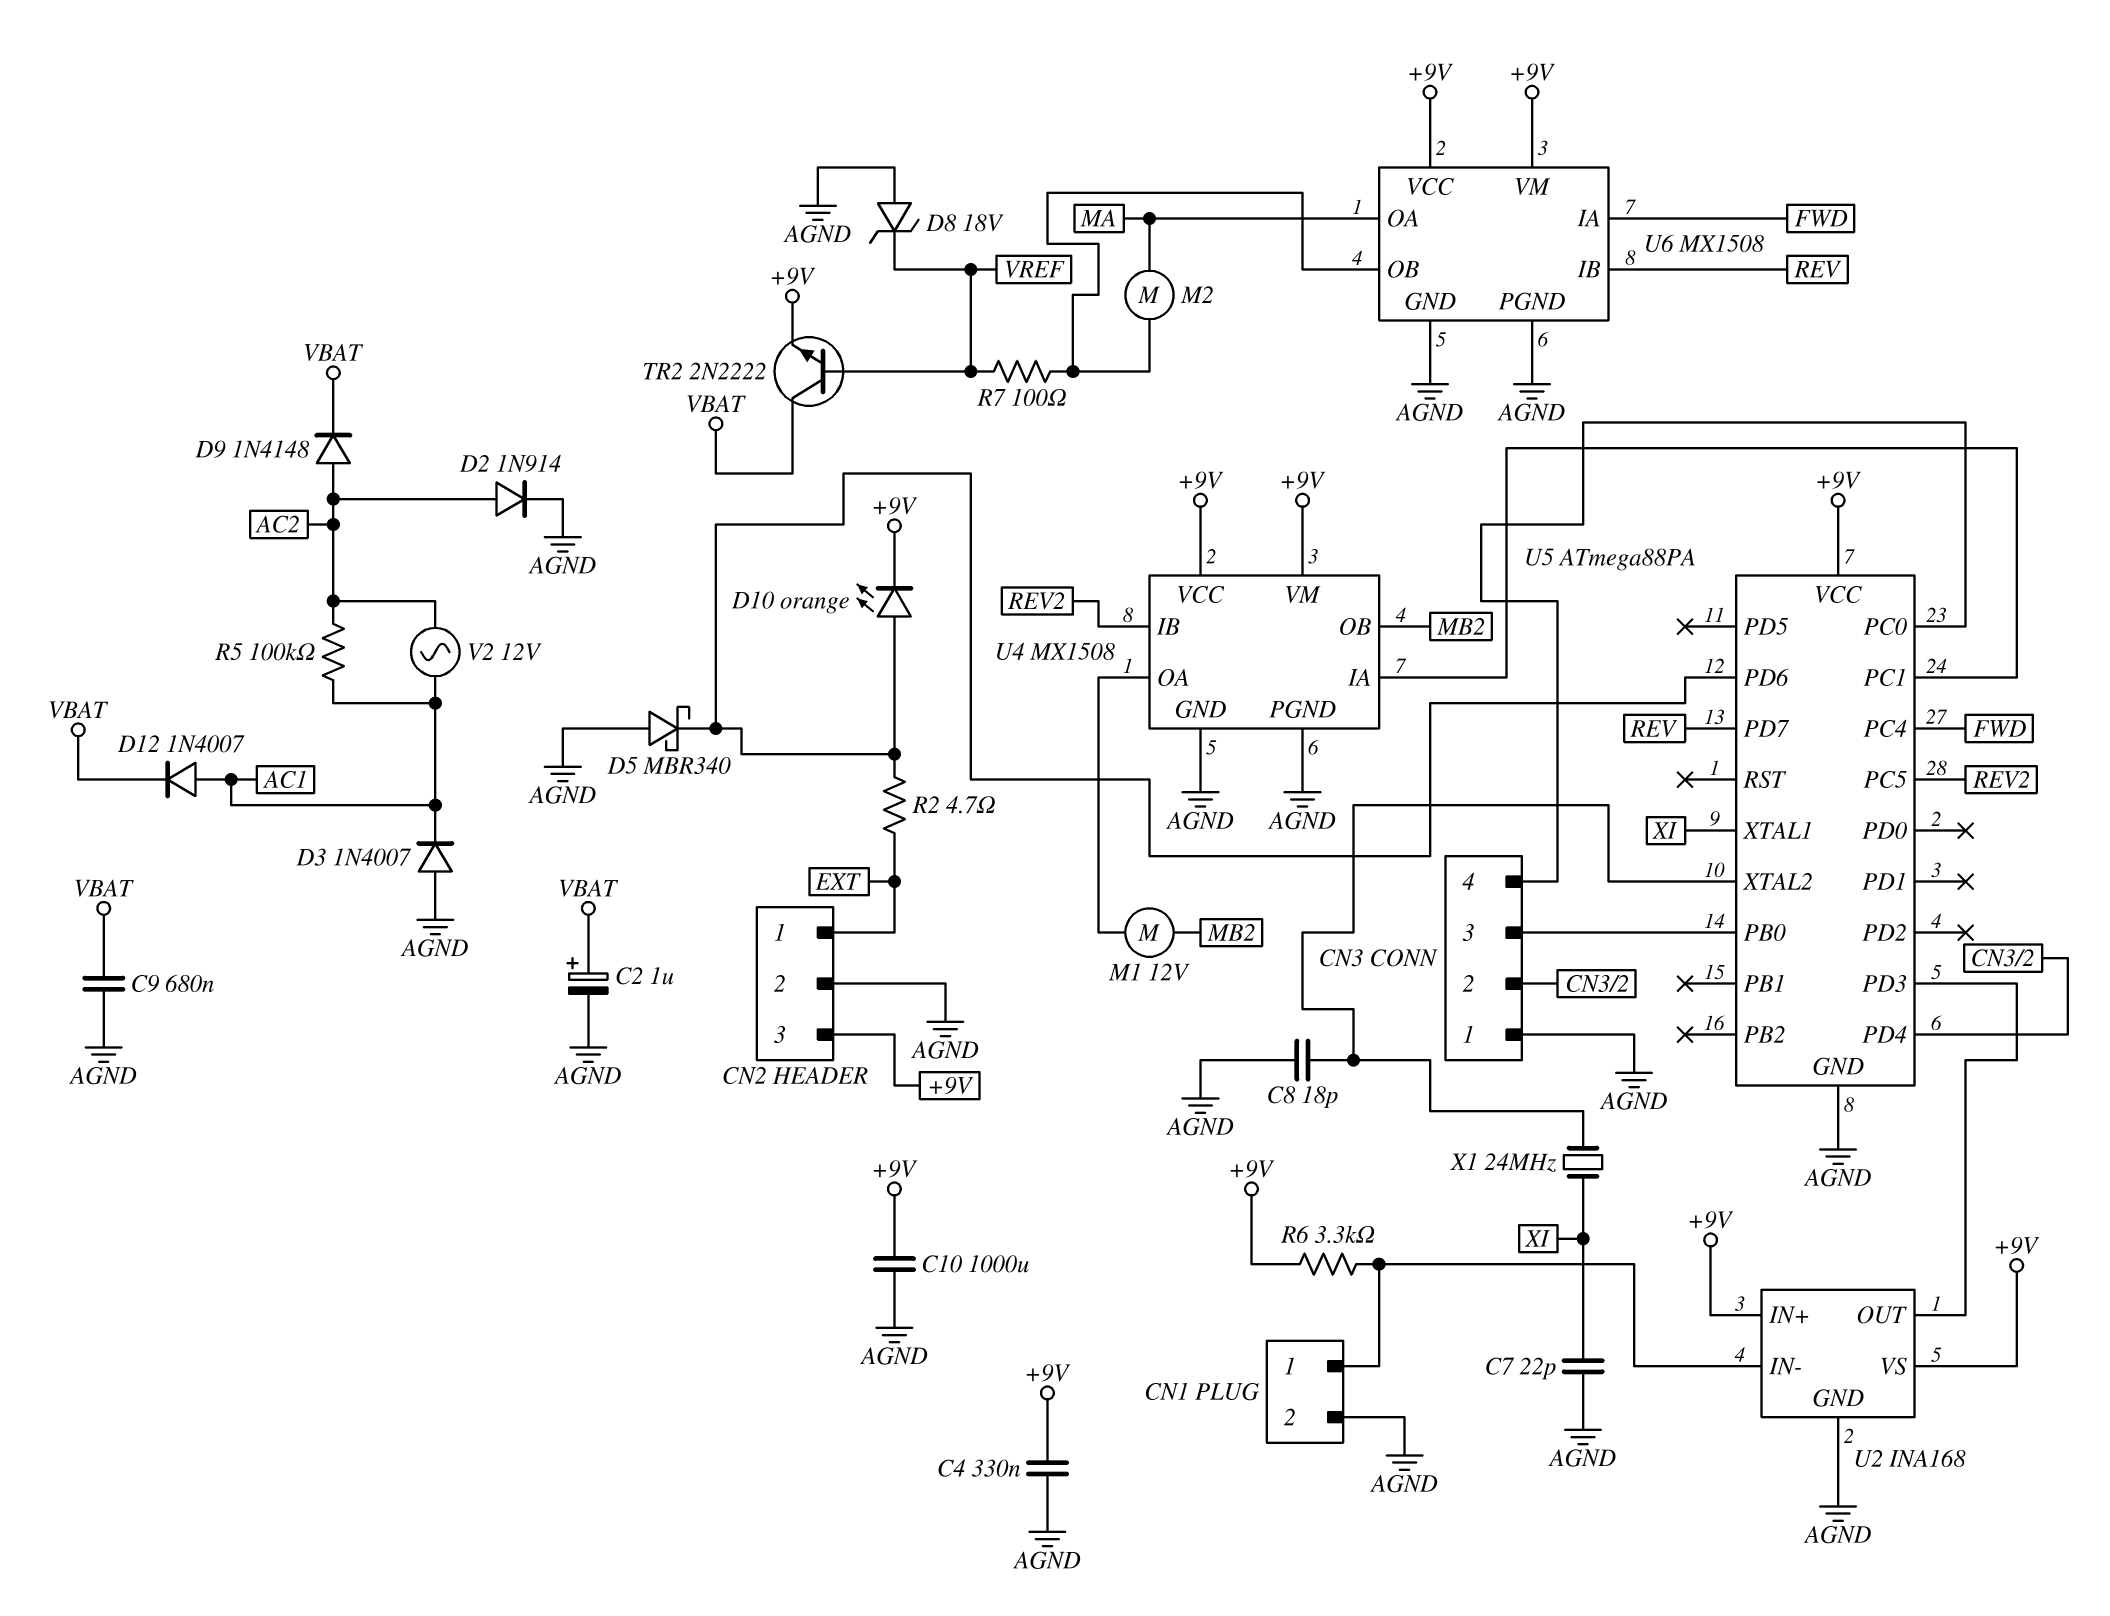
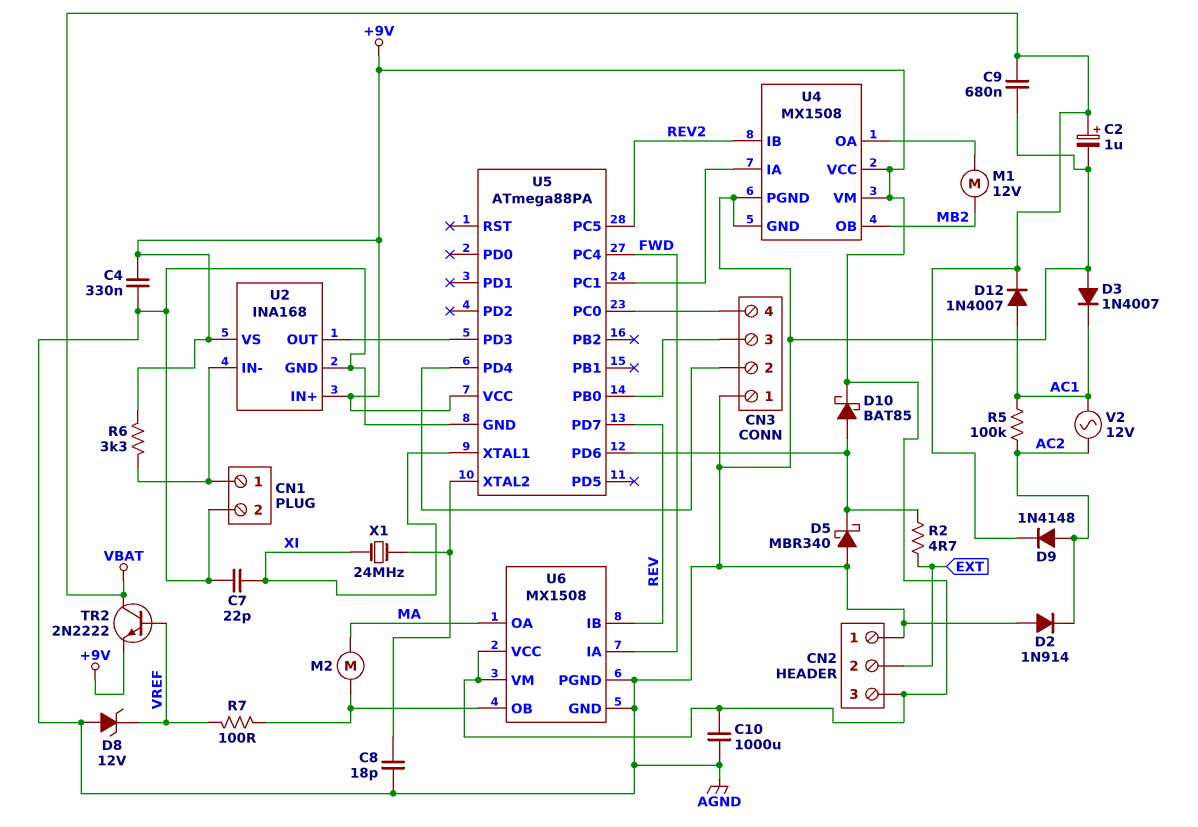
CN2 pin 1: EXT -> AGND
CN2 pin 2: AGND -> EXT
D2: diode 1N914 (A AC2, K AGND) -> diode 1N914 (A AGND, K AC2)
D8: zener 18V (A AGND, K VREF) -> zener 12V (A AGND, K VREF)
D10: LED orange (A U5/PD6, K +9V) -> schottky BAT85 (A U5/PD6, K +9V)

